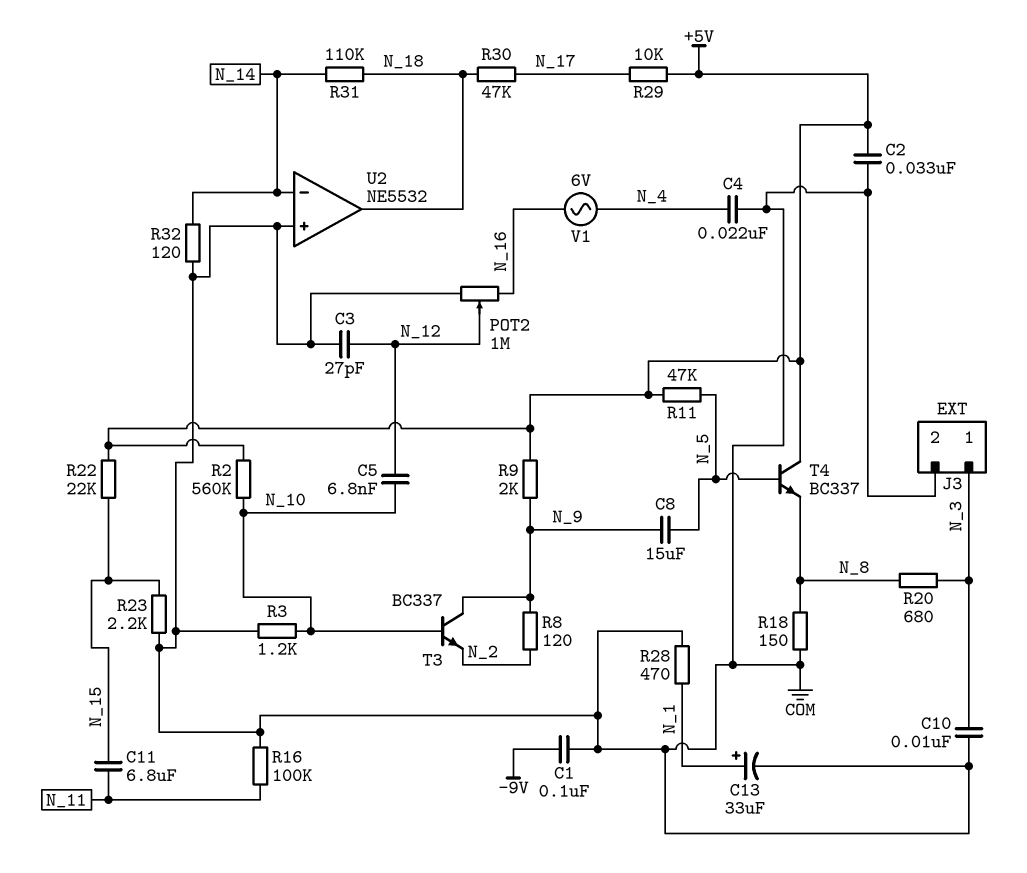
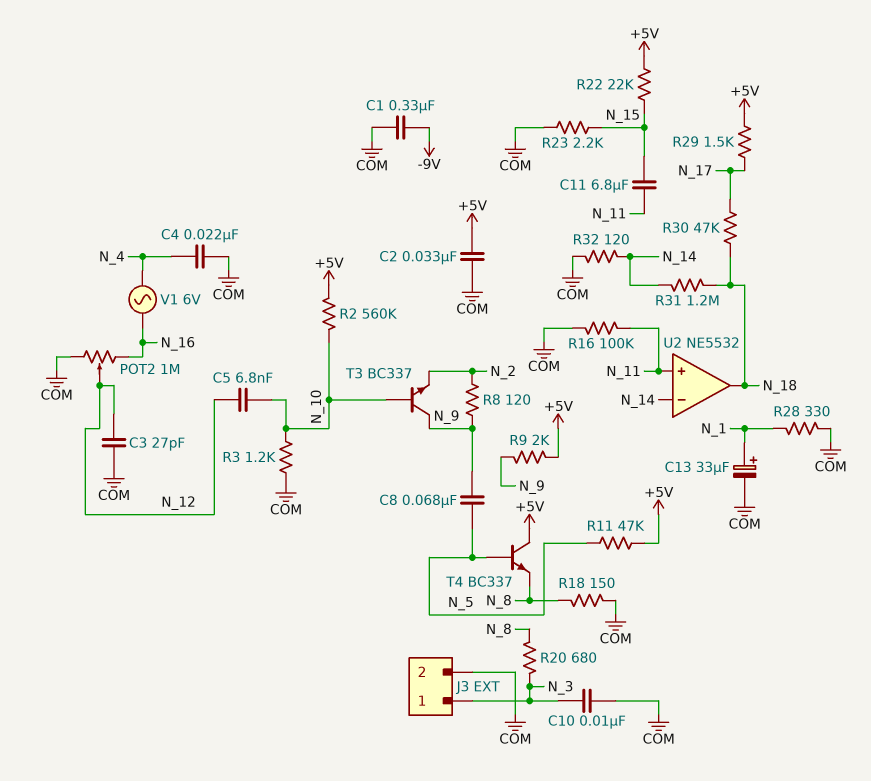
C1: 100nF (-9V, COM) -> 330nF (-9V, COM)
C8: 15uF (N_5, N_9) -> 68nF (N_5, N_9)
R28: 470 (COM, N_1) -> 330 (COM, N_1)
R29: 10k (+5V, N_17) -> 1.5k (+5V, N_17)
R31: 110k (N_14, N_18) -> 1.2M (N_14, N_18)
U2 pin in+: COM -> N_11

